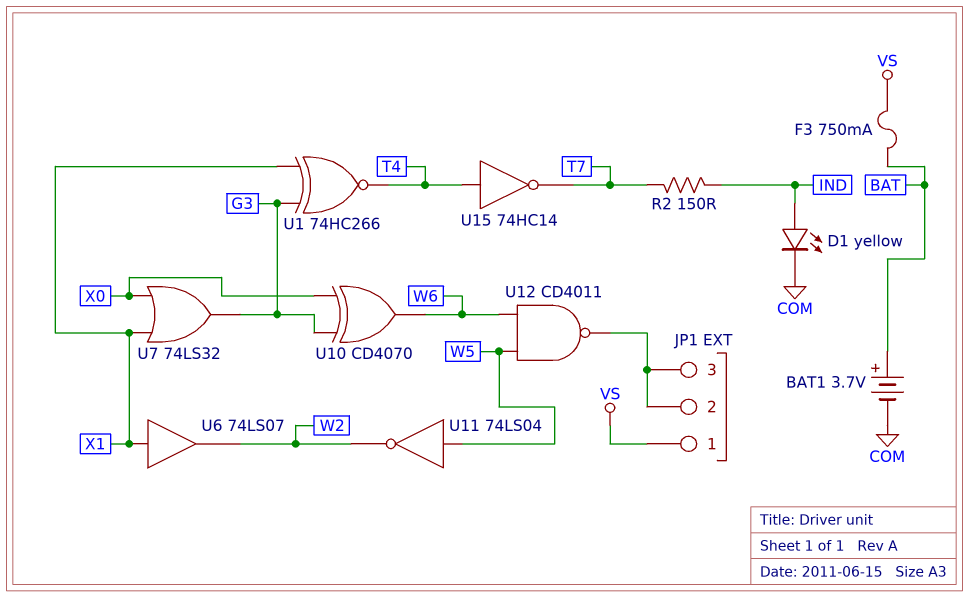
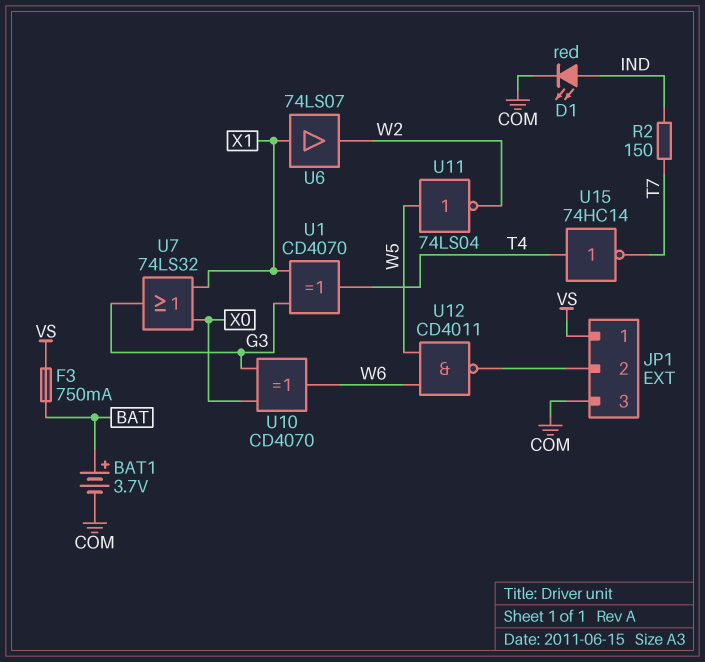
D1: LED yellow (A IND, K COM) -> LED red (A IND, K COM)
JP1 pin 3: JP1/2 -> COM
U1: XNOR 74HC266 (in G3, in X1, out T4) -> XOR CD4070 (in G3, in X1, out T4)

